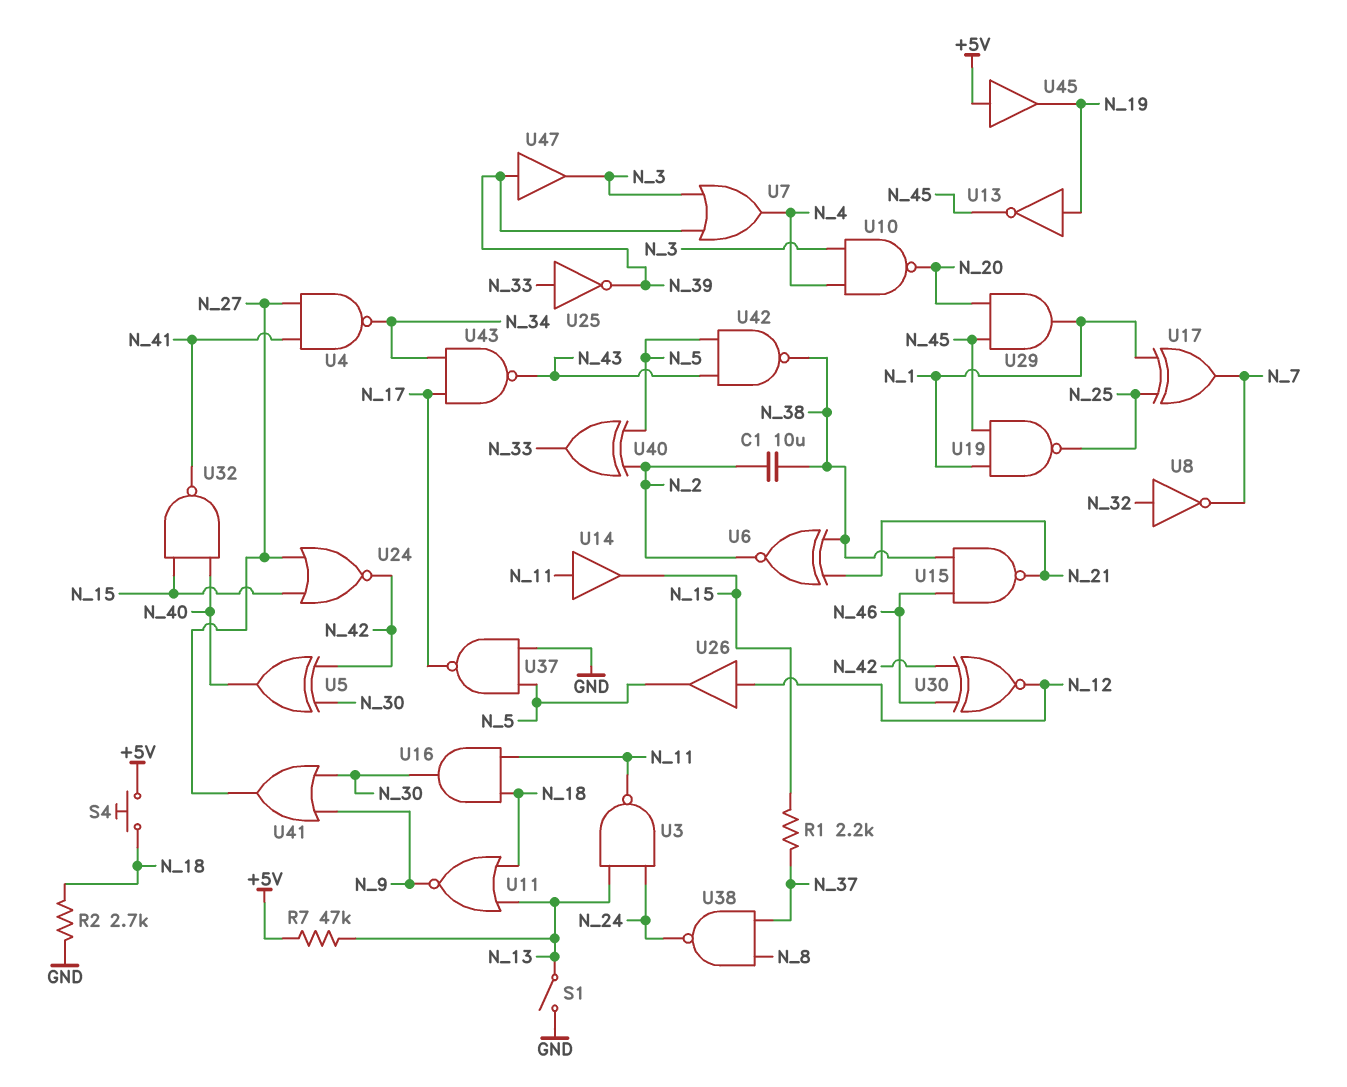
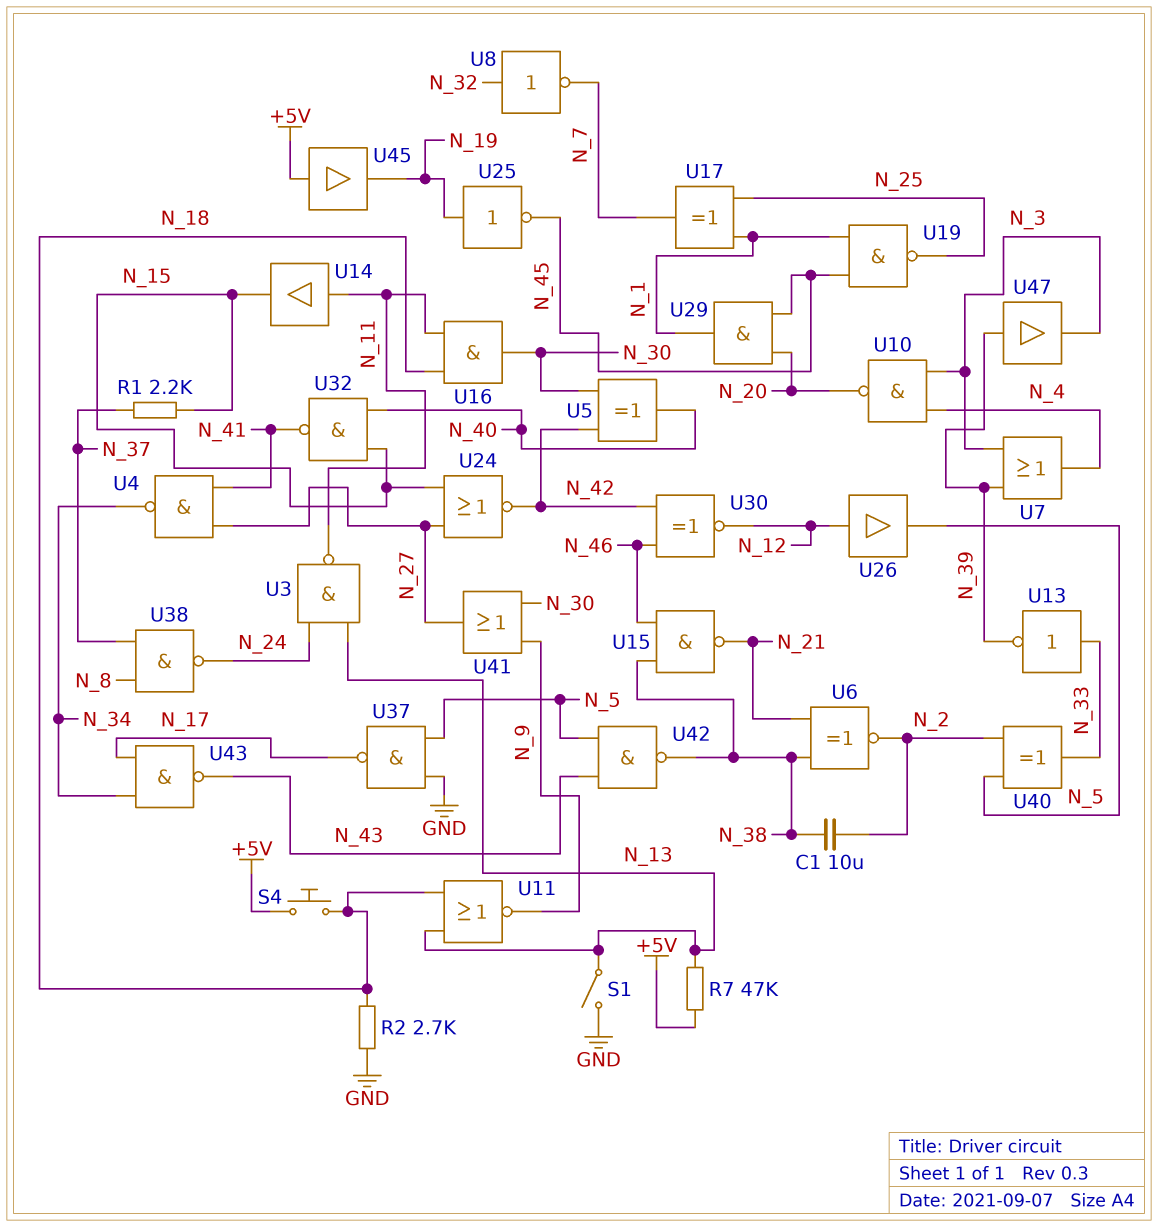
U13: NOT (in N_19, out N_45) -> NOT (in N_33, out N_39)
U25: NOT (in N_33, out N_39) -> NOT (in N_19, out N_45)

